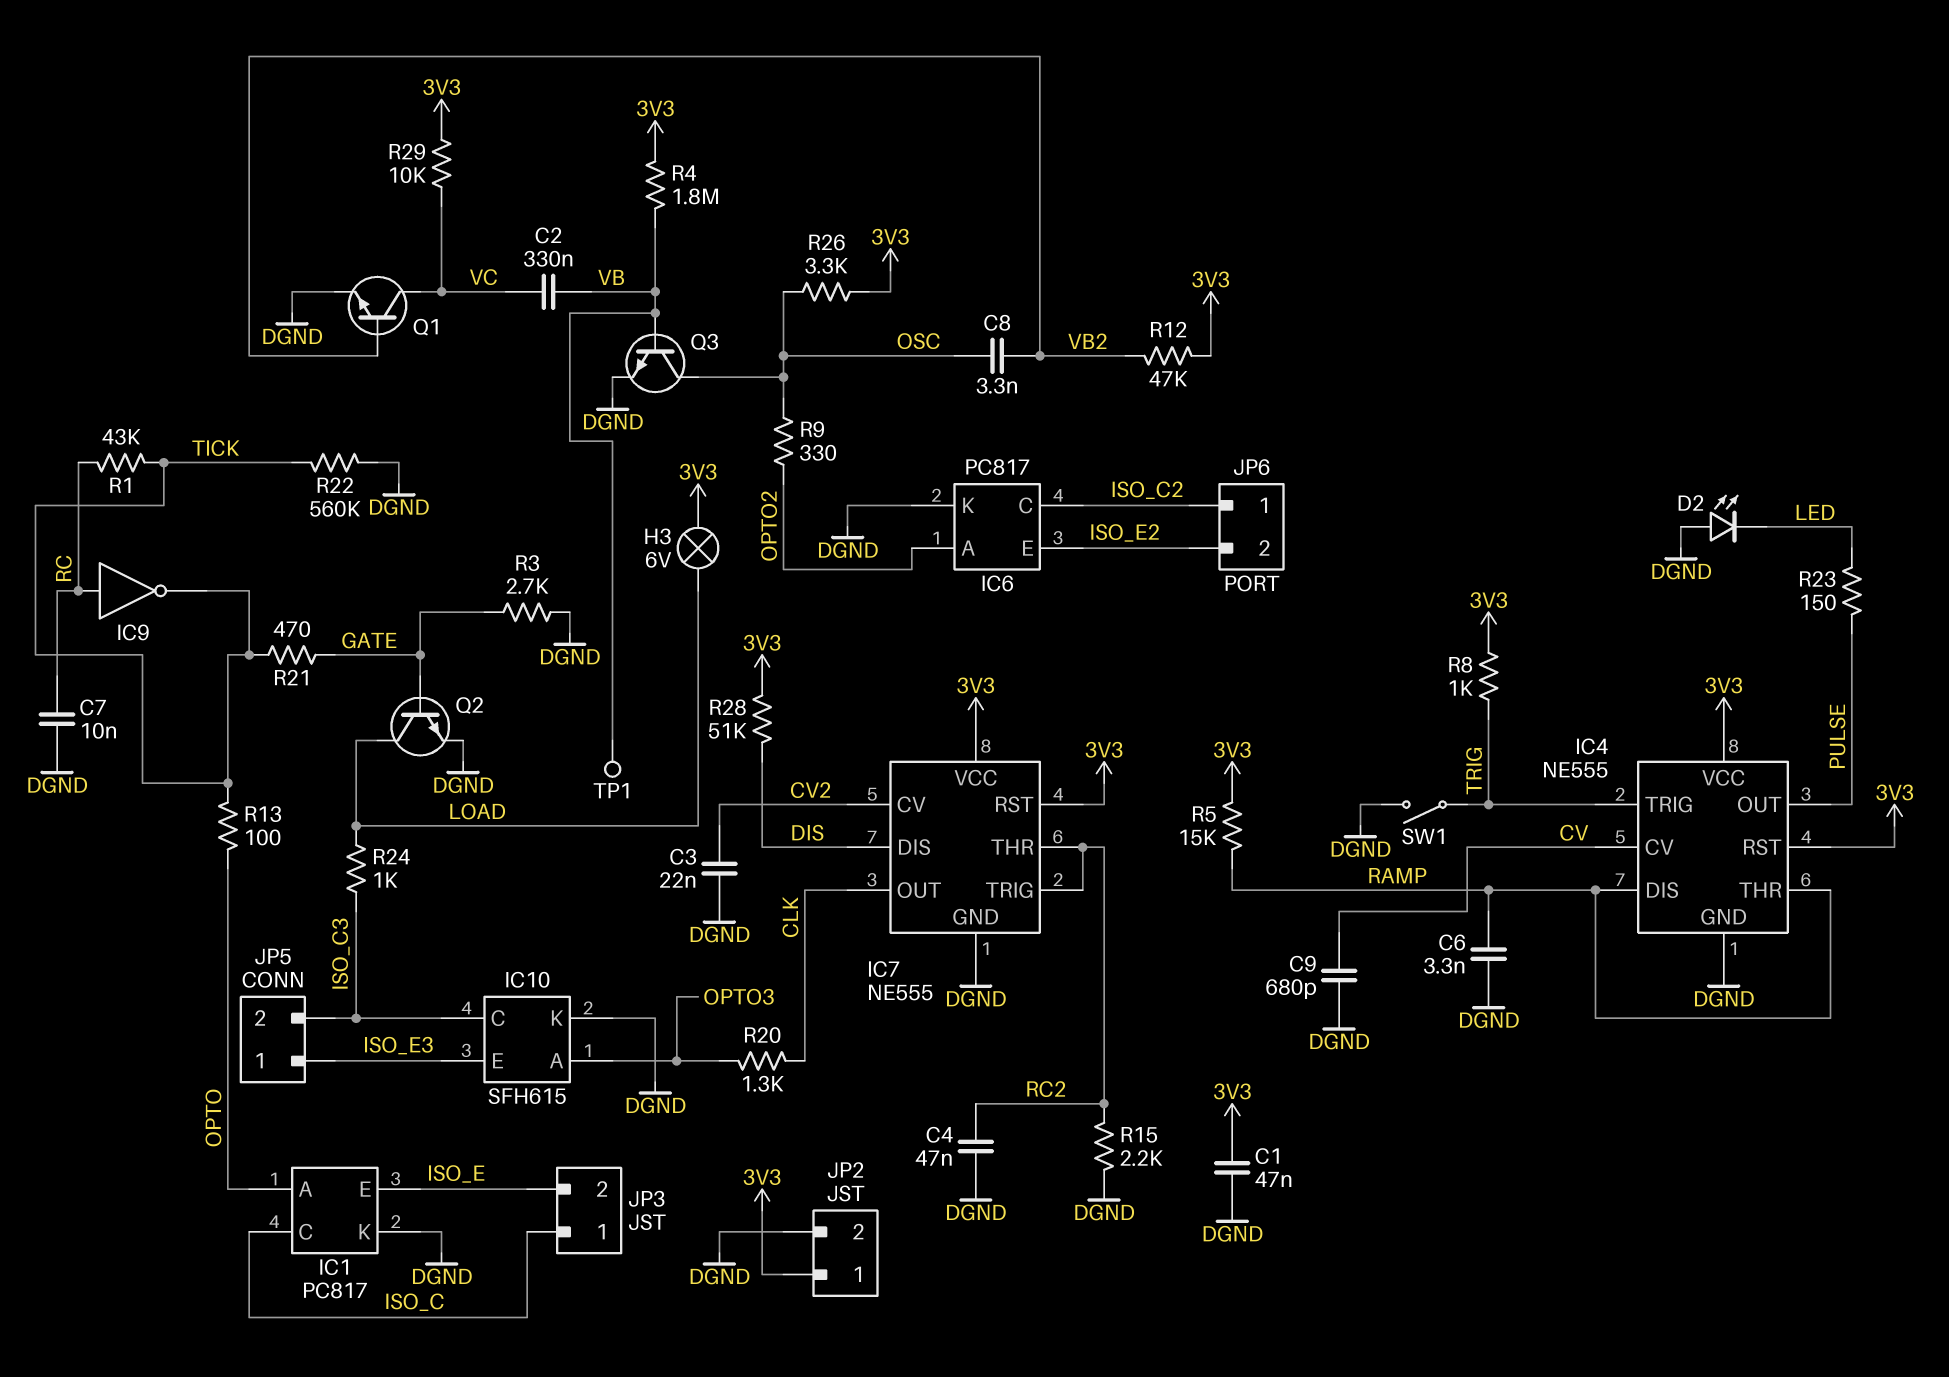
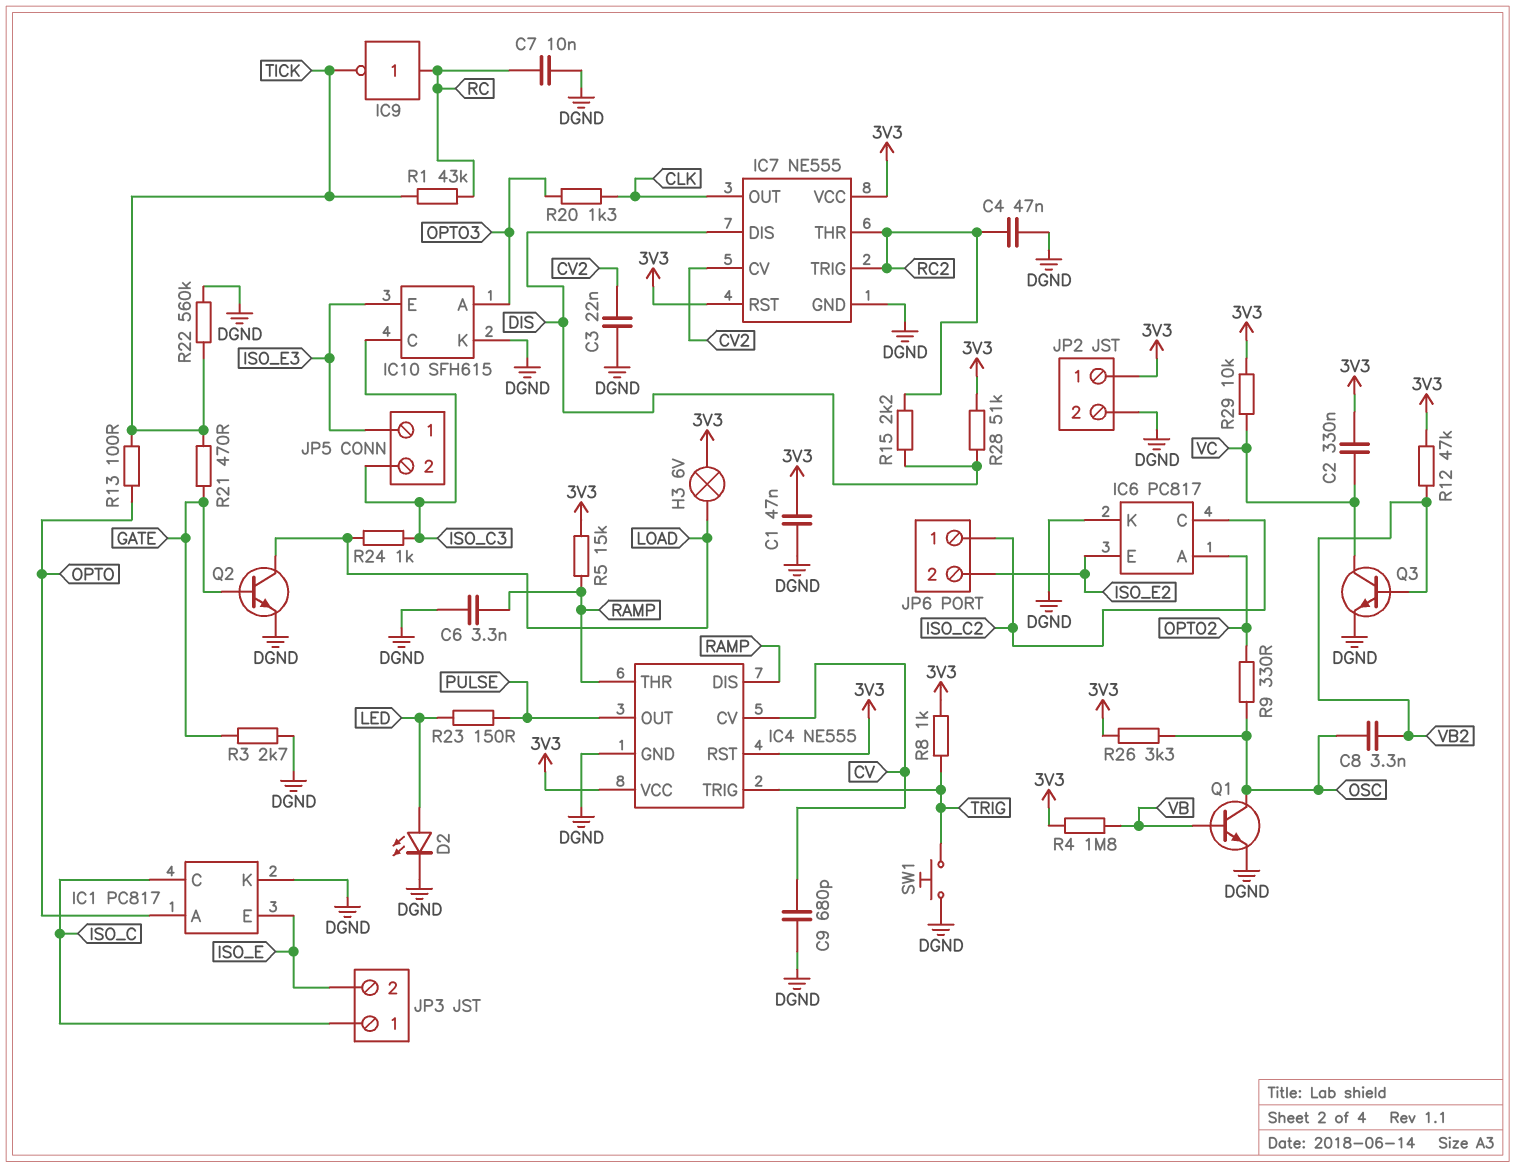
C2: 330nF (VB, VC) -> 330nF (3V3, VC)
D2: LED (A DGND, K LED) -> LED (A LED, K DGND)
Q1: NPN (B VB2, C VC, E DGND) -> NPN (B VB, C OSC, E DGND)
Q3: NPN (B VB, C OSC, E DGND) -> NPN (B VB2, C VC, E DGND)
R15: 2.2k (DGND, RC2) -> 2.2k (DIS, RC2)
SW1: switch (DGND, TRIG) -> button (DGND, TRIG)
TP1: test point (VB) -> none

